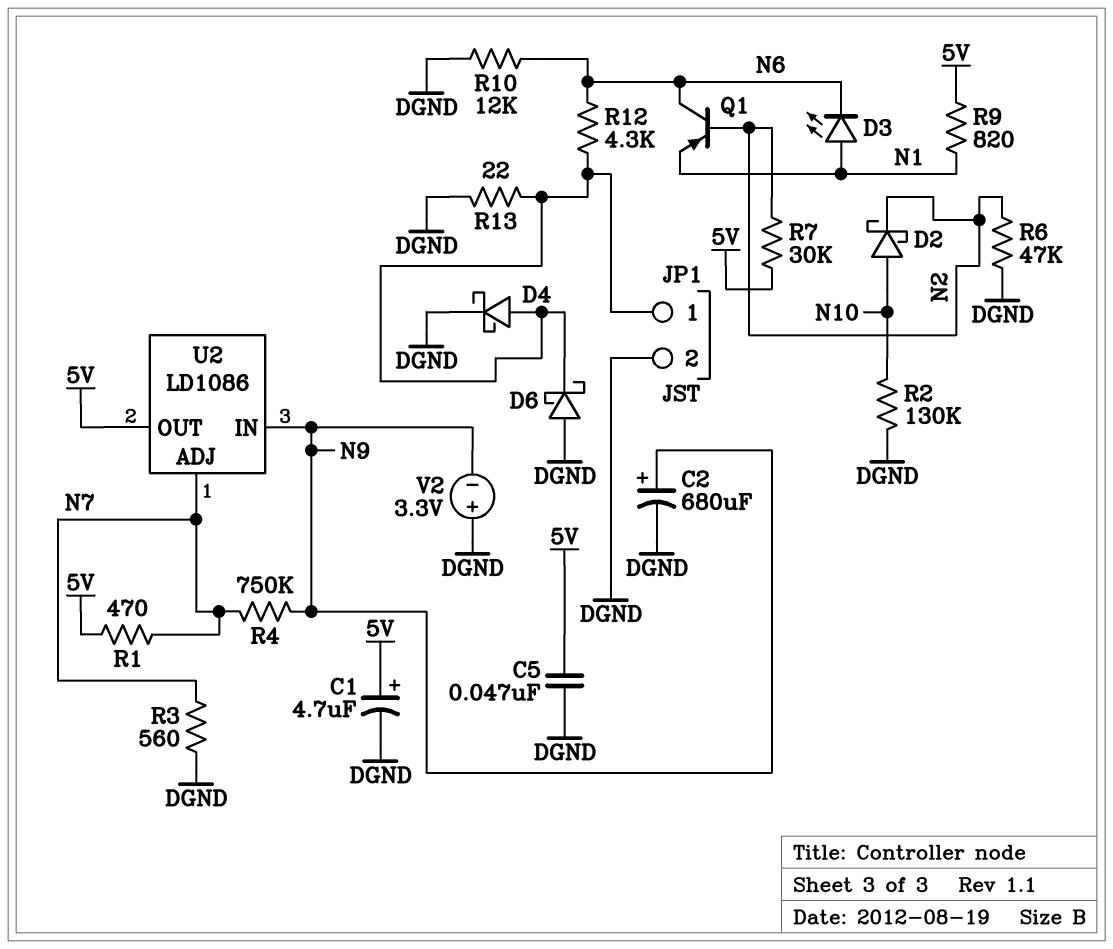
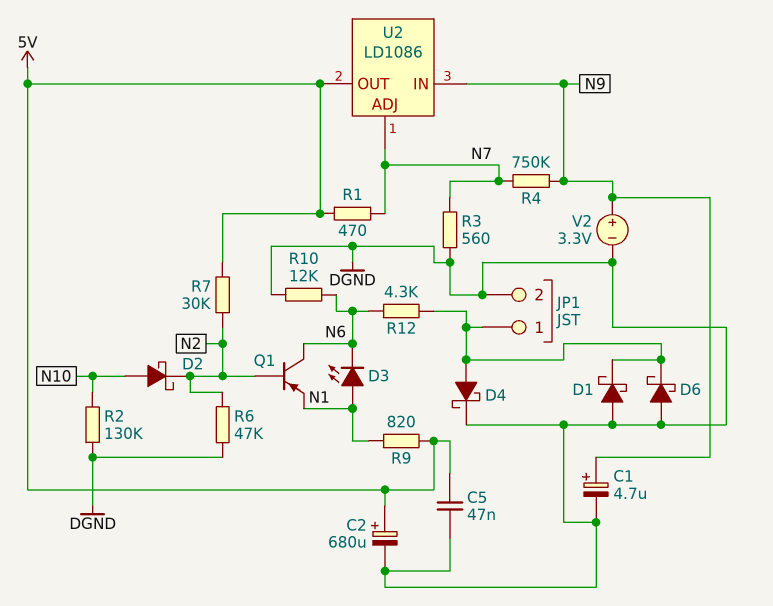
C1: 4.7uF (plus 5V, minus DGND) -> 4.7uF (plus N9, minus DGND)
C2: 680uF (plus N9, minus DGND) -> 680uF (plus 5V, minus DGND)
D1: none -> schottky (A DGND, K JP1/1)
R13: 22 (DGND, JP1/1) -> none
V2: 3.3V (plus DGND, minus N9) -> 3.3V (plus N9, minus DGND)

